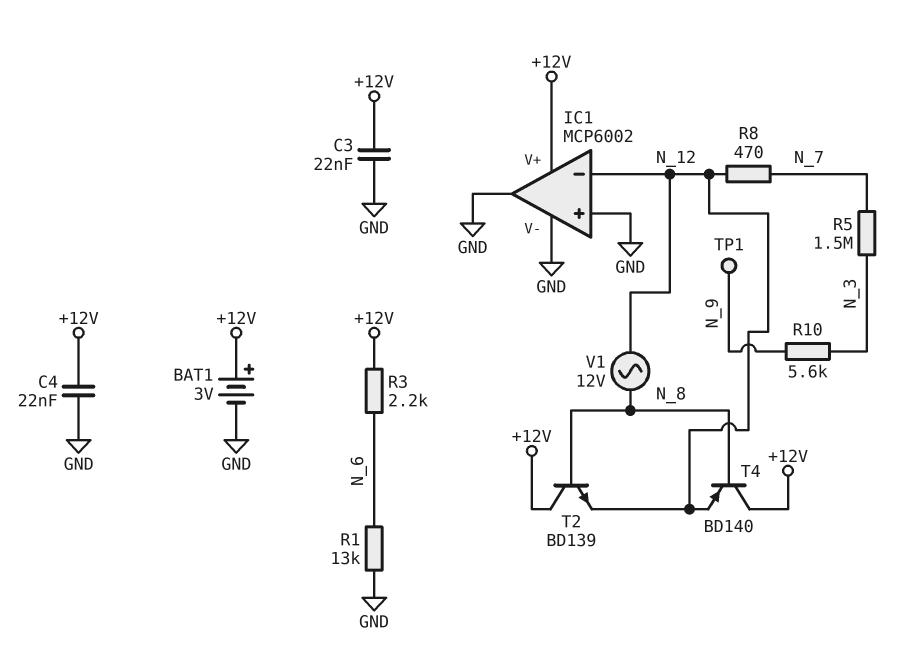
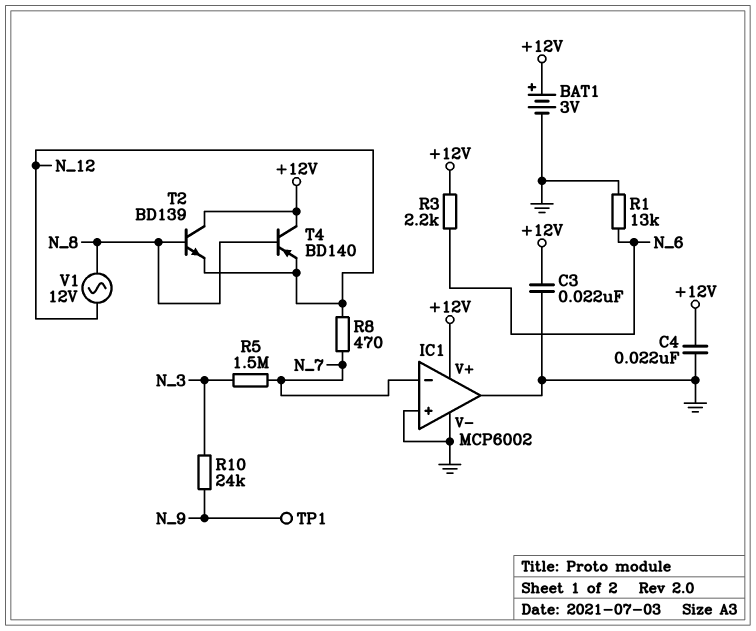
IC1 pin in-: N_12 -> N_7
R10: 5.6k (N_3, N_9) -> 24k (N_3, N_9)

